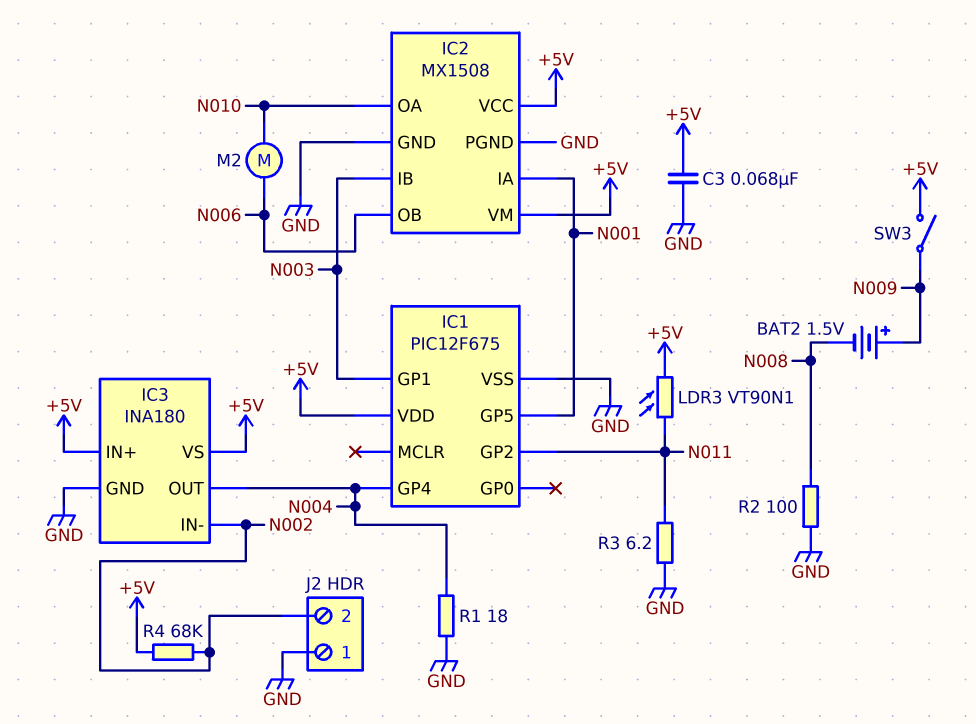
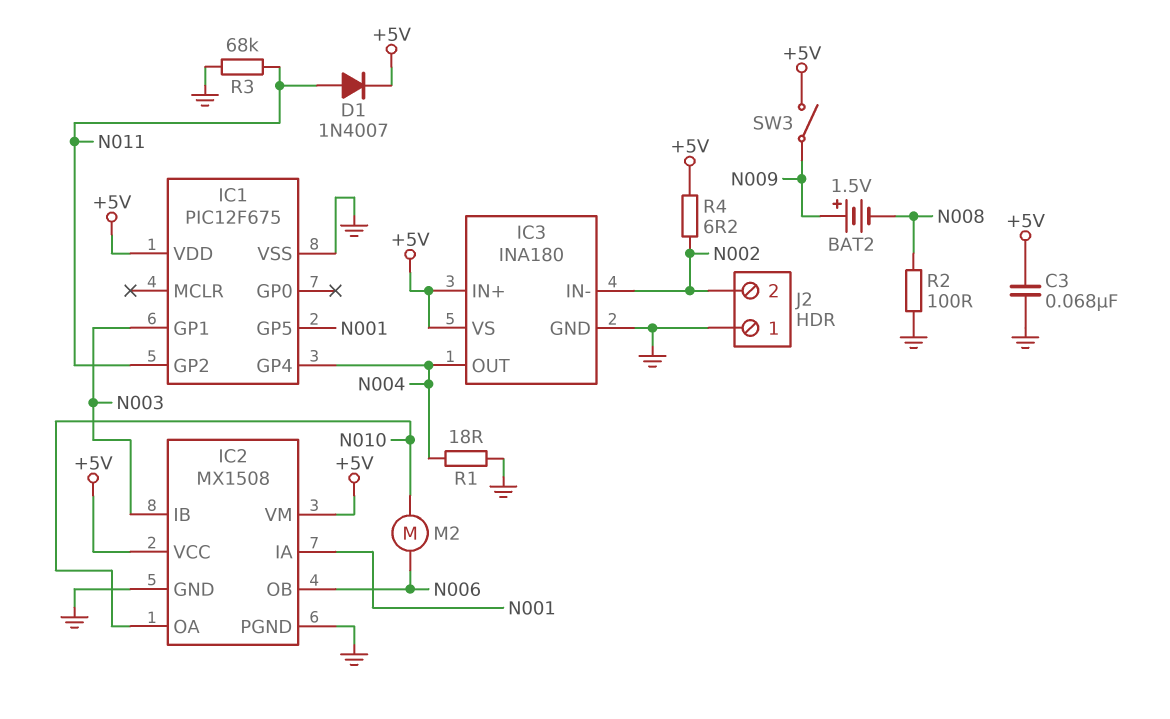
D1: none -> diode 1N4007 (A N011, K +5V)
LDR3: VT90N1 (+5V, N011) -> none
R3: 6.2 (GND, N011) -> 68k (GND, N011)
R4: 68k (+5V, N002) -> 6.2 (+5V, N002)

